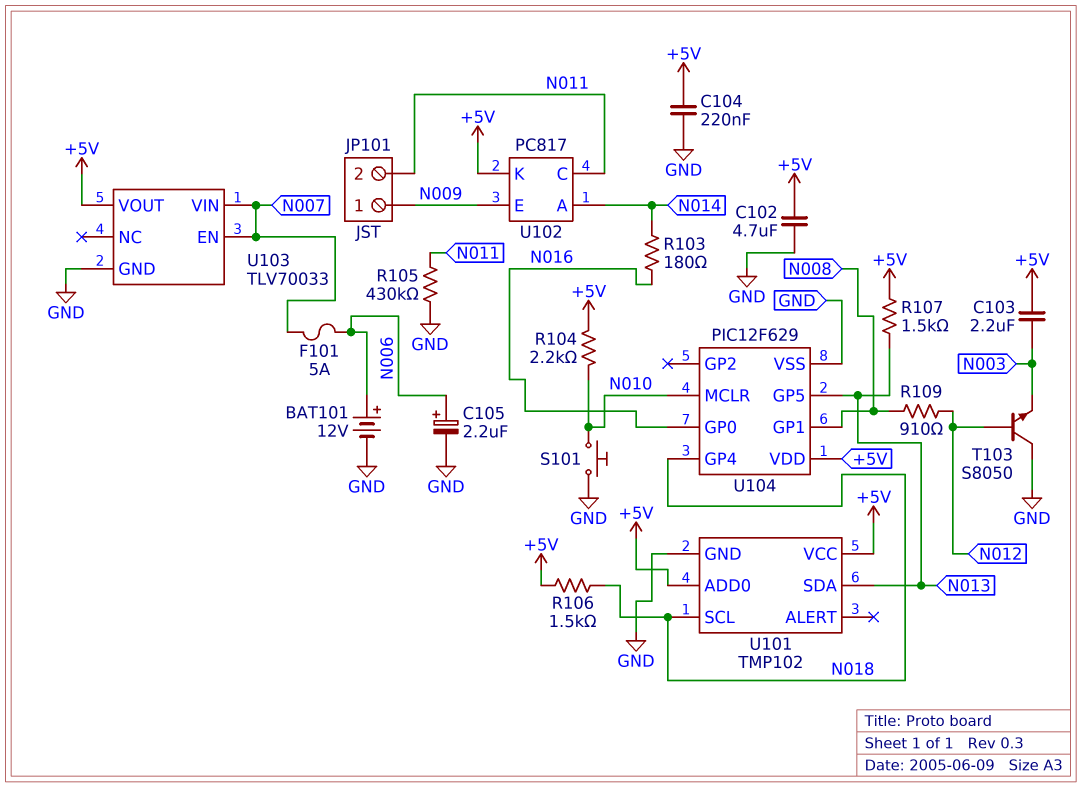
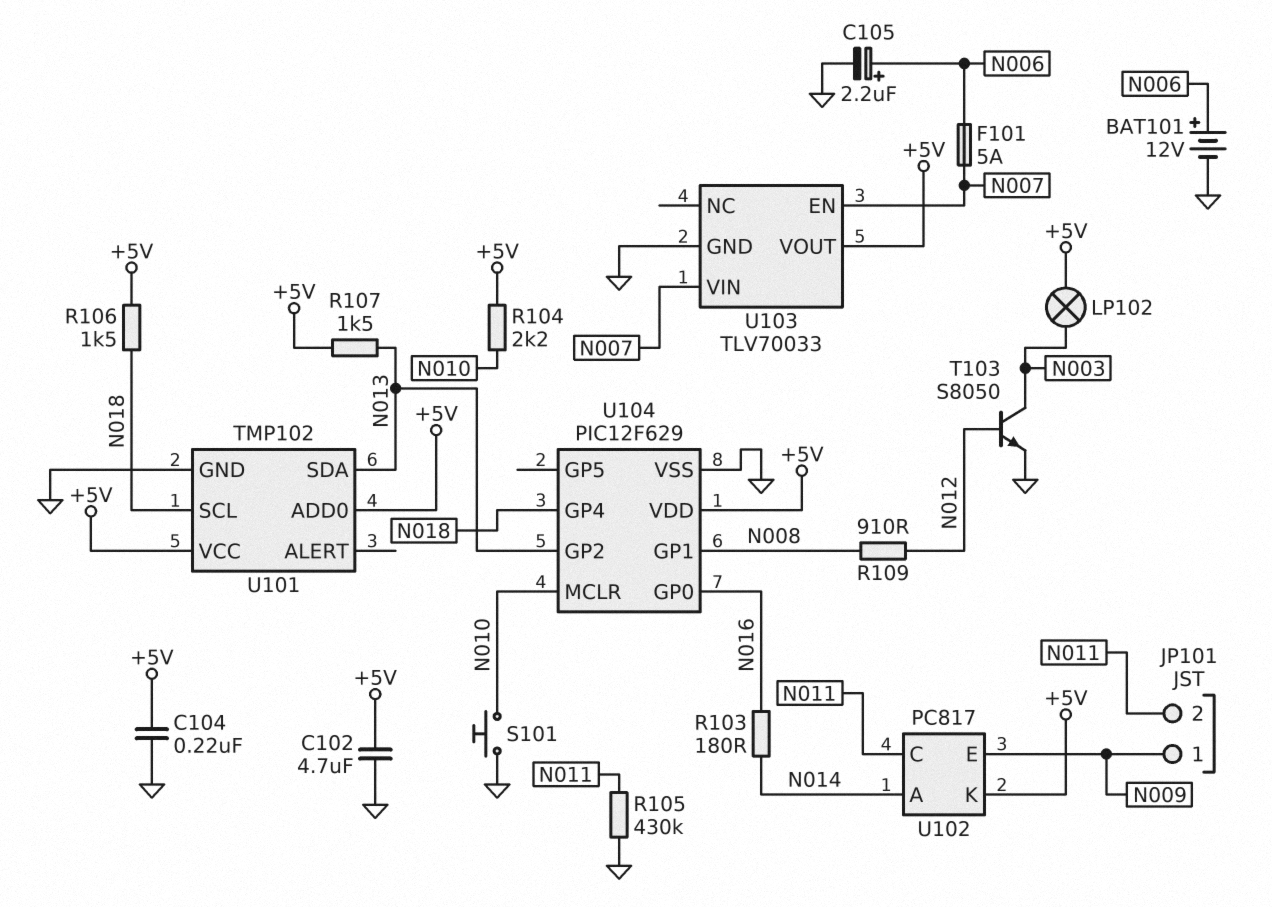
C103: 2.2uF (+5V, N003) -> none
LP102: none -> lamp (+5V, N003)
T103: NPN S8050 (B N012, C GND, E N003) -> NPN S8050 (B N012, C N003, E GND)
U104 pin GP2: none -> N013
U104 pin GP5: N013 -> none

